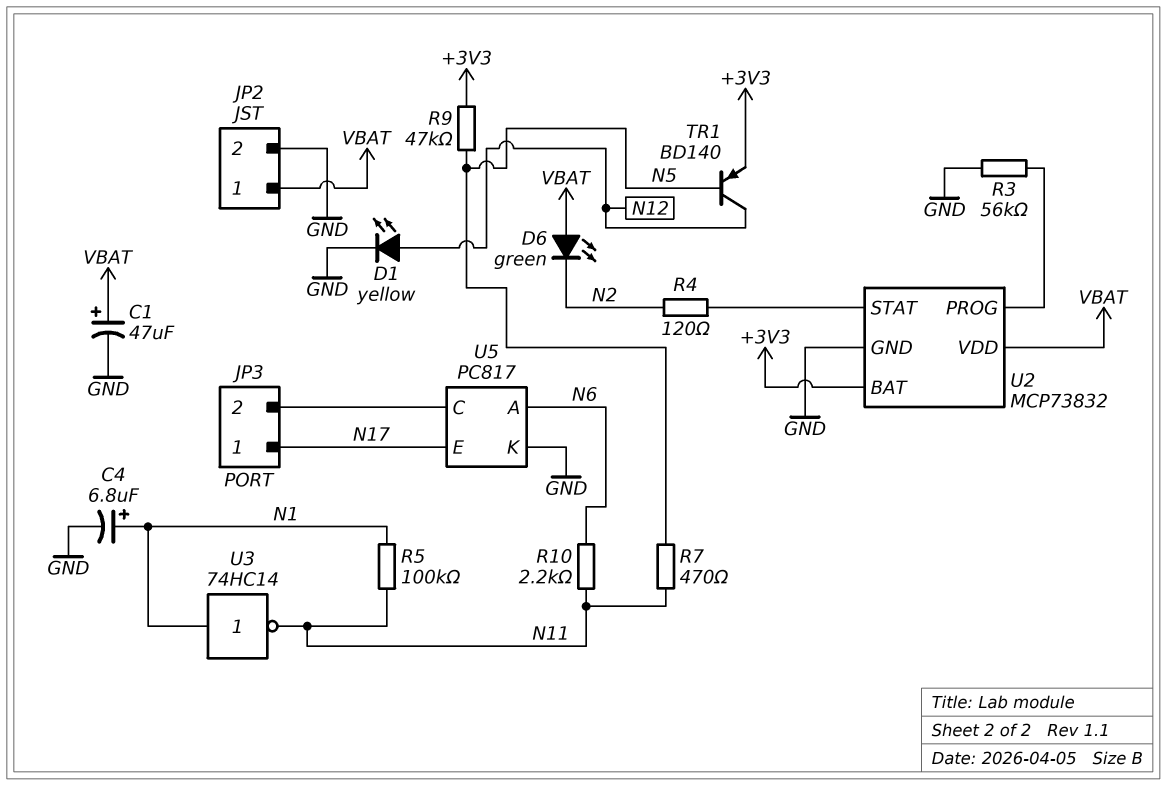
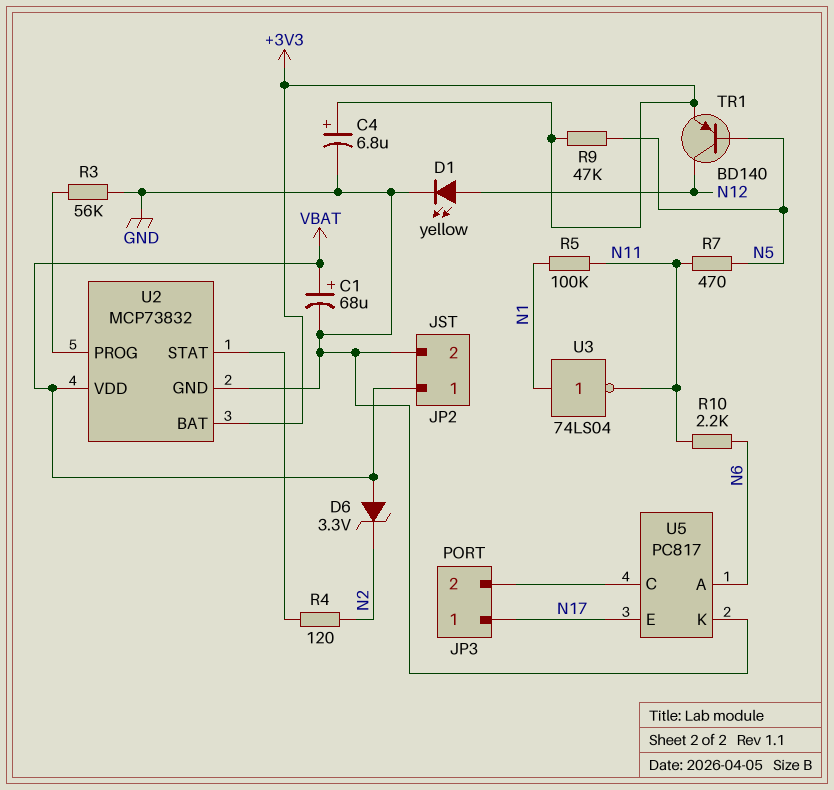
C1: 47uF (plus VBAT, minus GND) -> 68uF (plus VBAT, minus GND)
C4: 6.8uF (plus N1, minus GND) -> 6.8uF (plus +3V3, minus GND)
D6: LED green (A VBAT, K N2) -> zener 3.3V (A VBAT, K N2)
U3: NOT 74HC14 (in N1, out N11) -> NOT 74LS04 (in N1, out N11)

